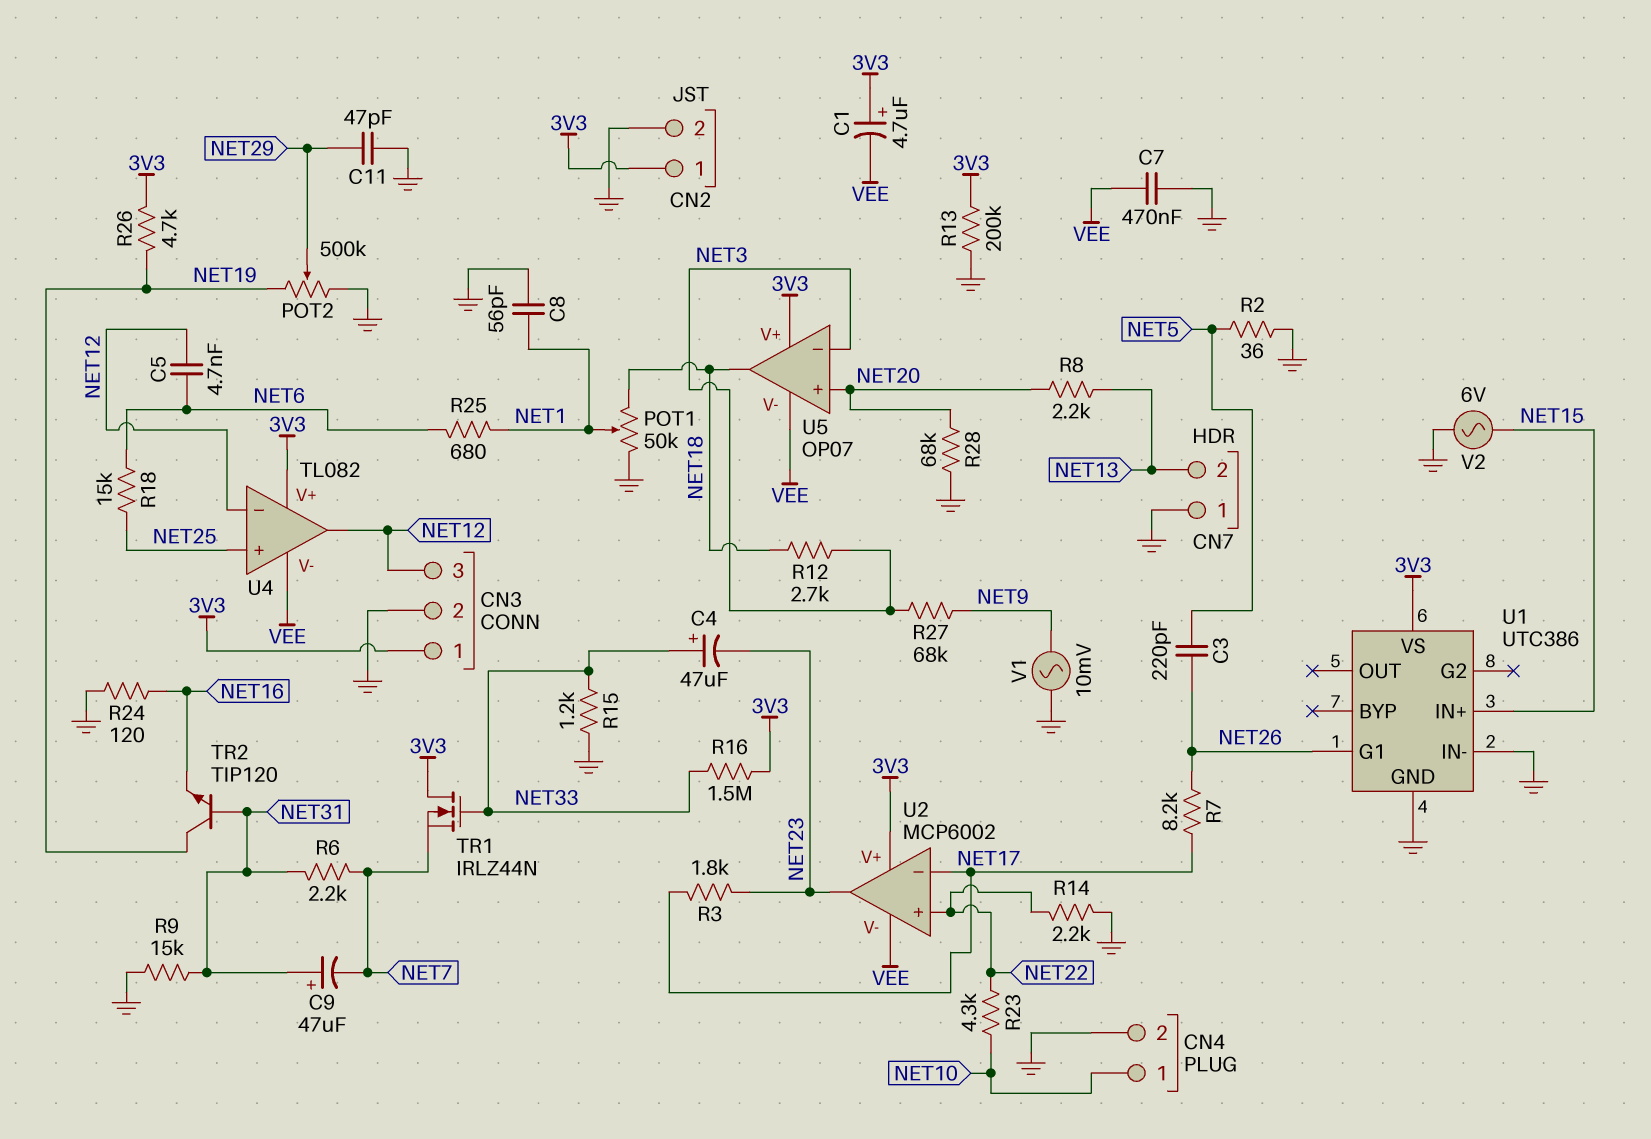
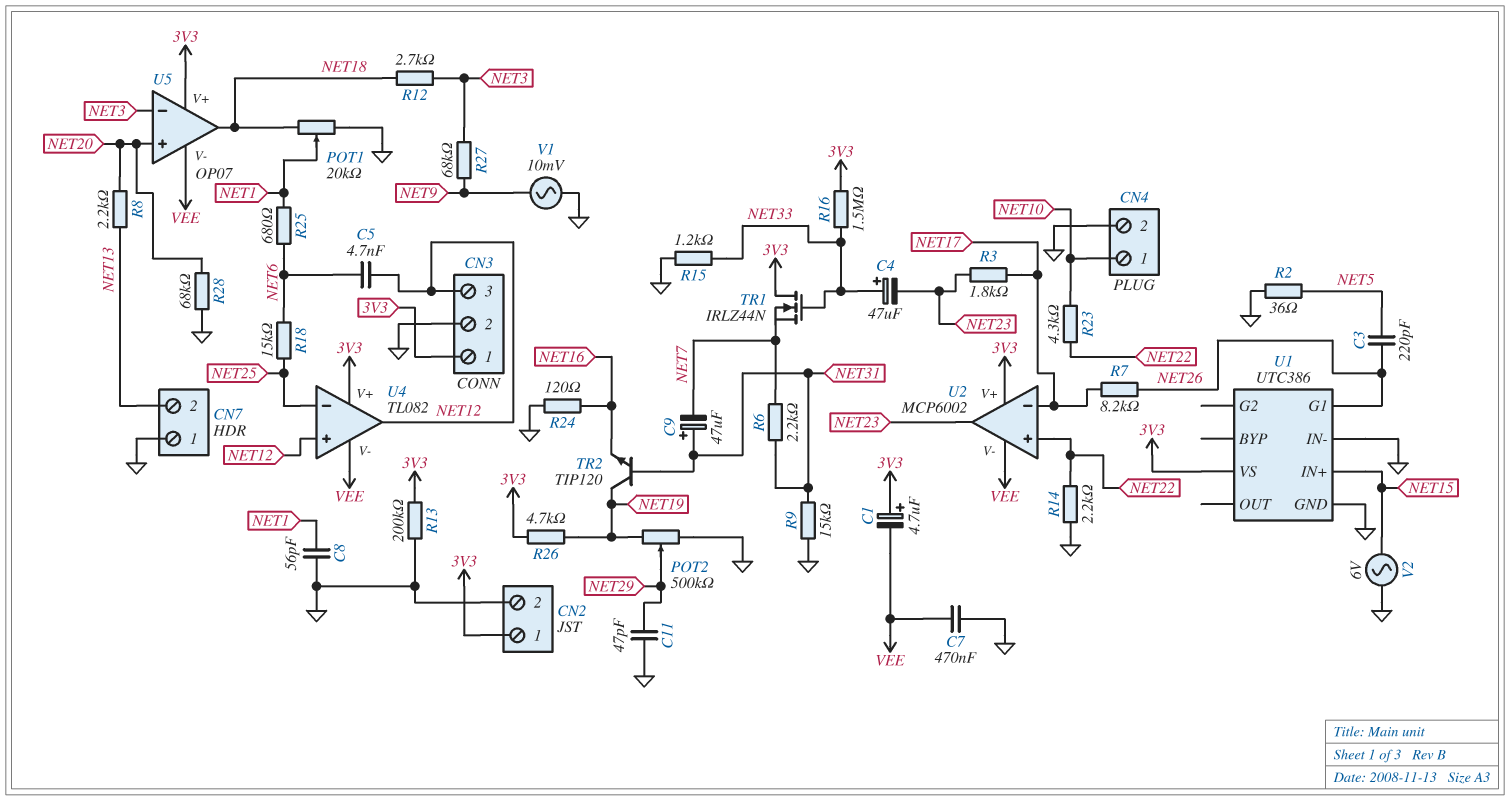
POT1: 50k (GND, NET18, wiper NET1) -> 20k (GND, NET18, wiper NET1)
U4 pin in+: NET25 -> NET12
U4 pin in-: NET12 -> NET25

